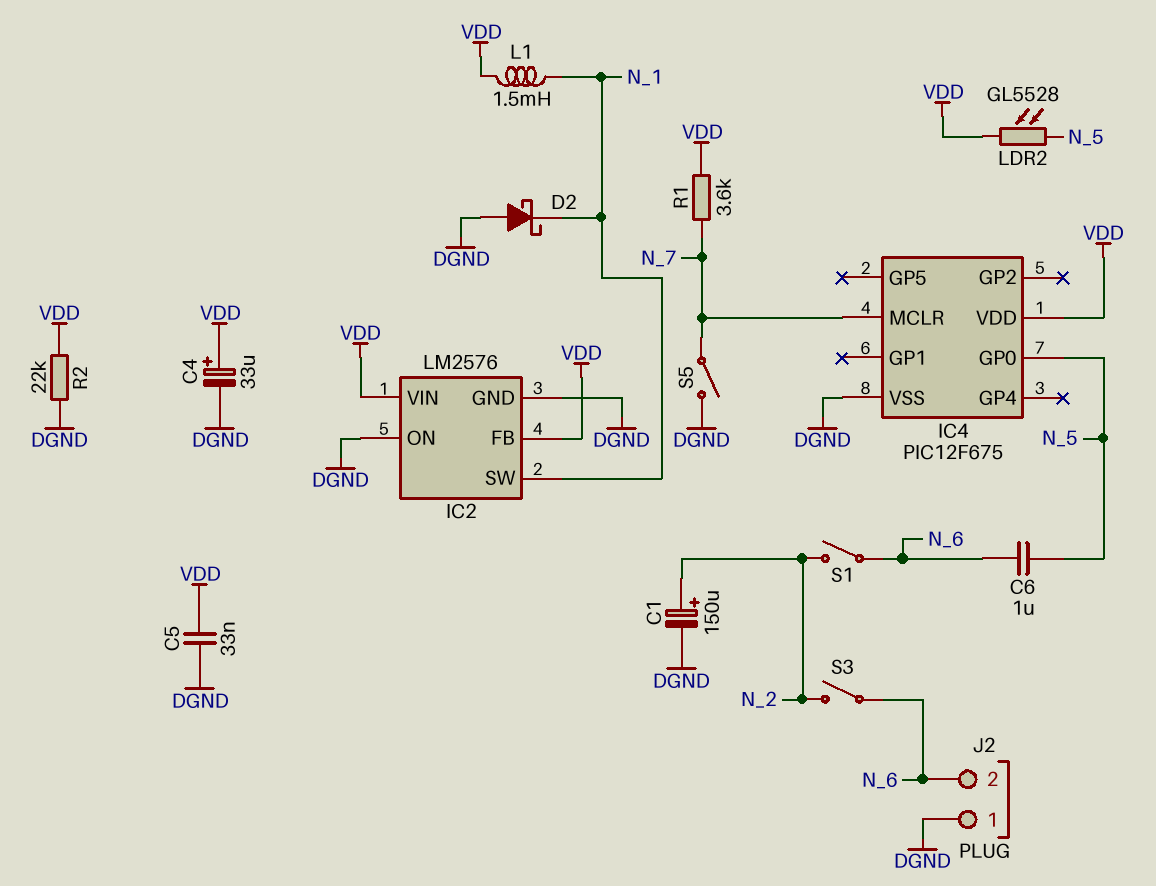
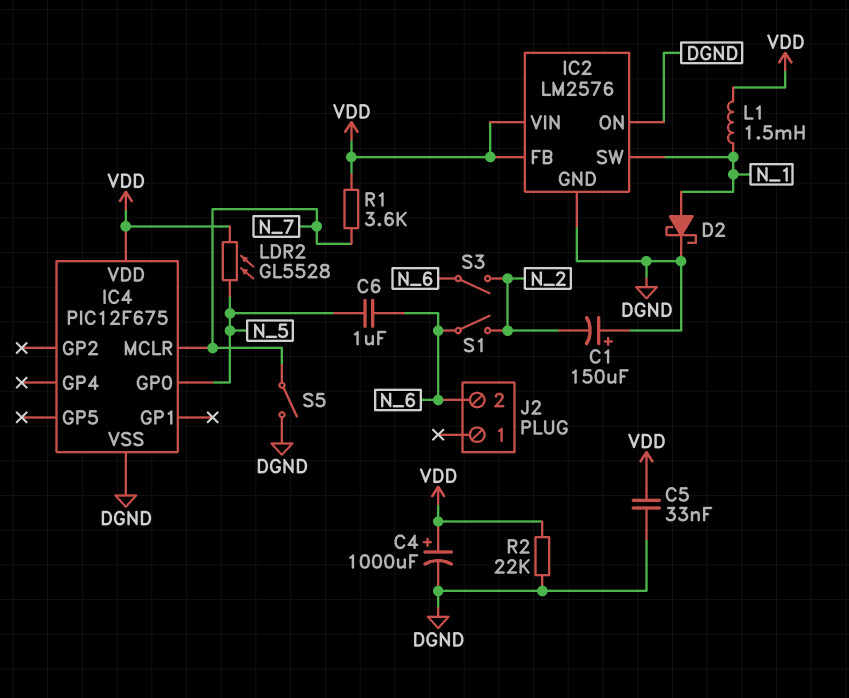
C1: 150uF (plus N_2, minus DGND) -> 150uF (plus DGND, minus N_2)
C4: 33uF (plus VDD, minus DGND) -> 1000uF (plus VDD, minus DGND)
D2: schottky (A DGND, K N_1) -> schottky (A N_1, K DGND)
J2 pin 1: DGND -> none

